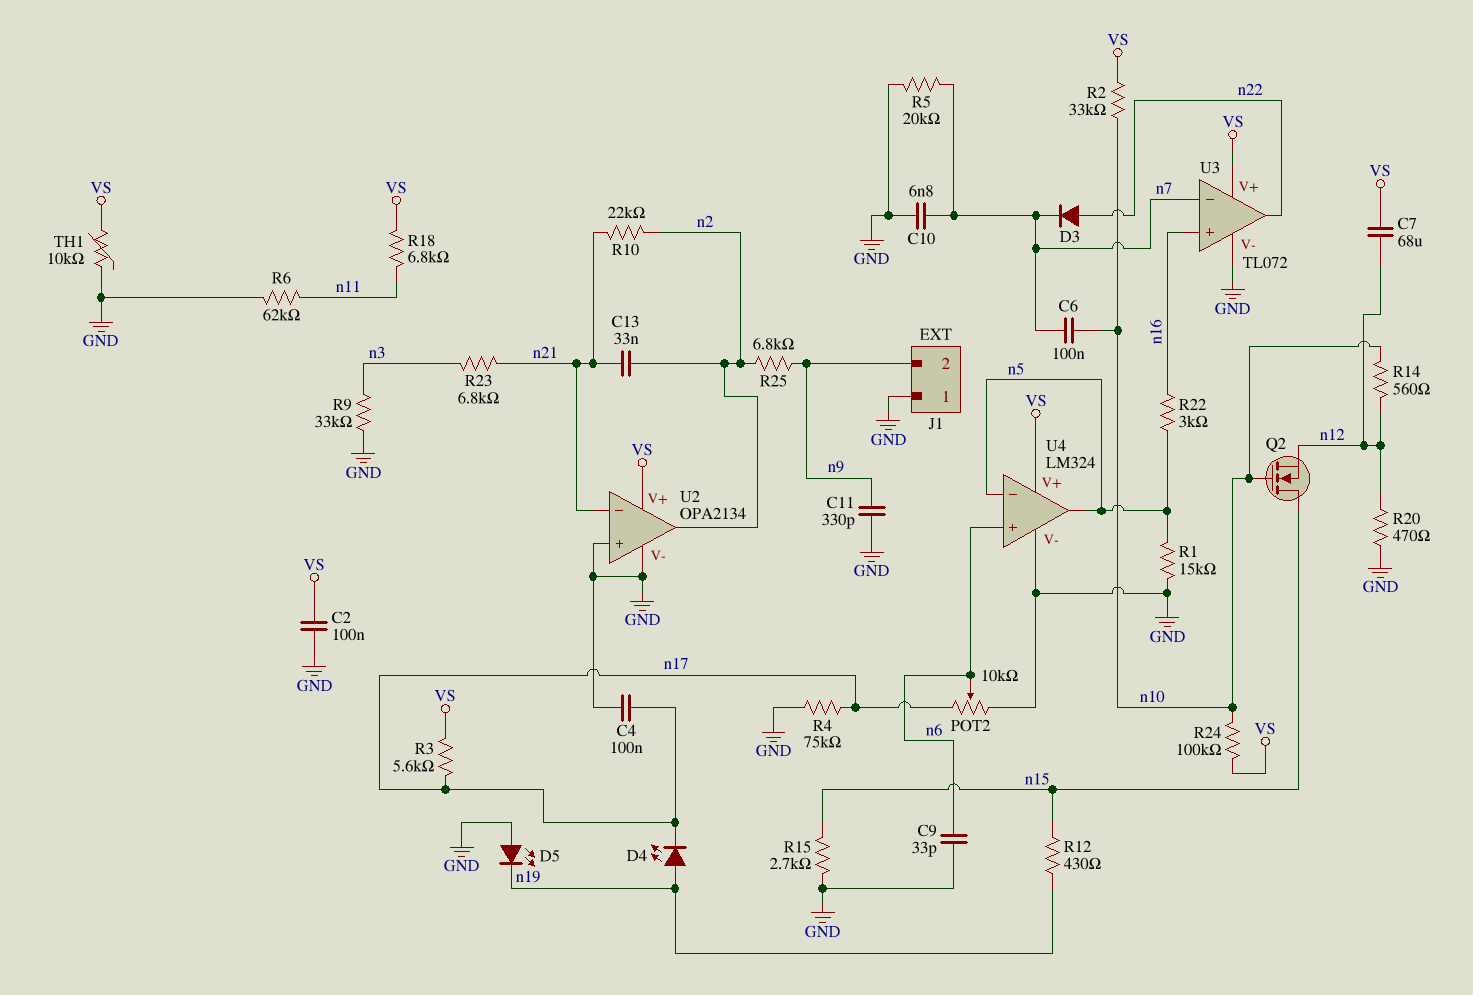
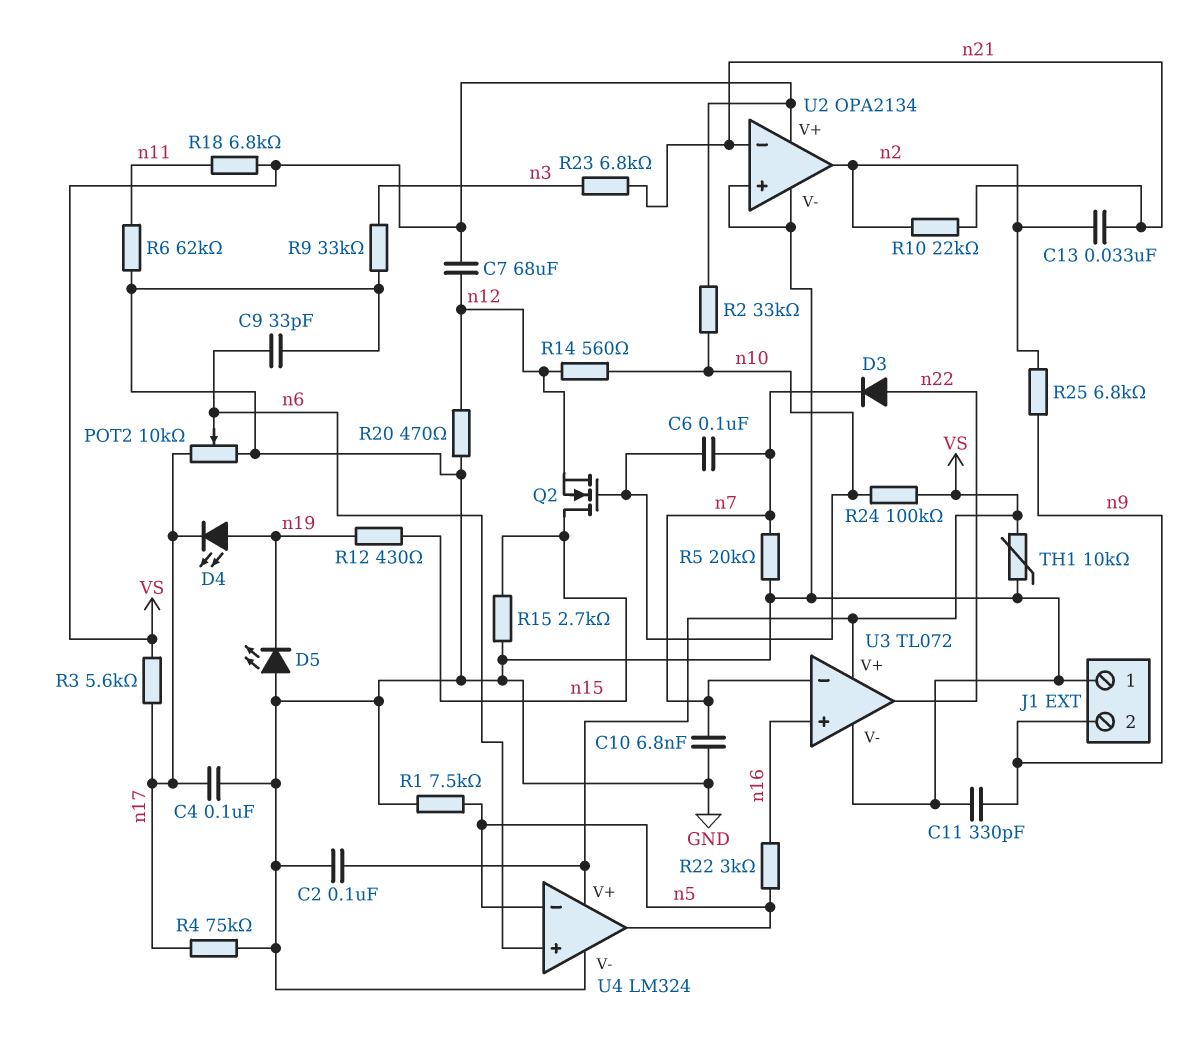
R1: 15k (GND, n5) -> 7.5k (GND, n5)

